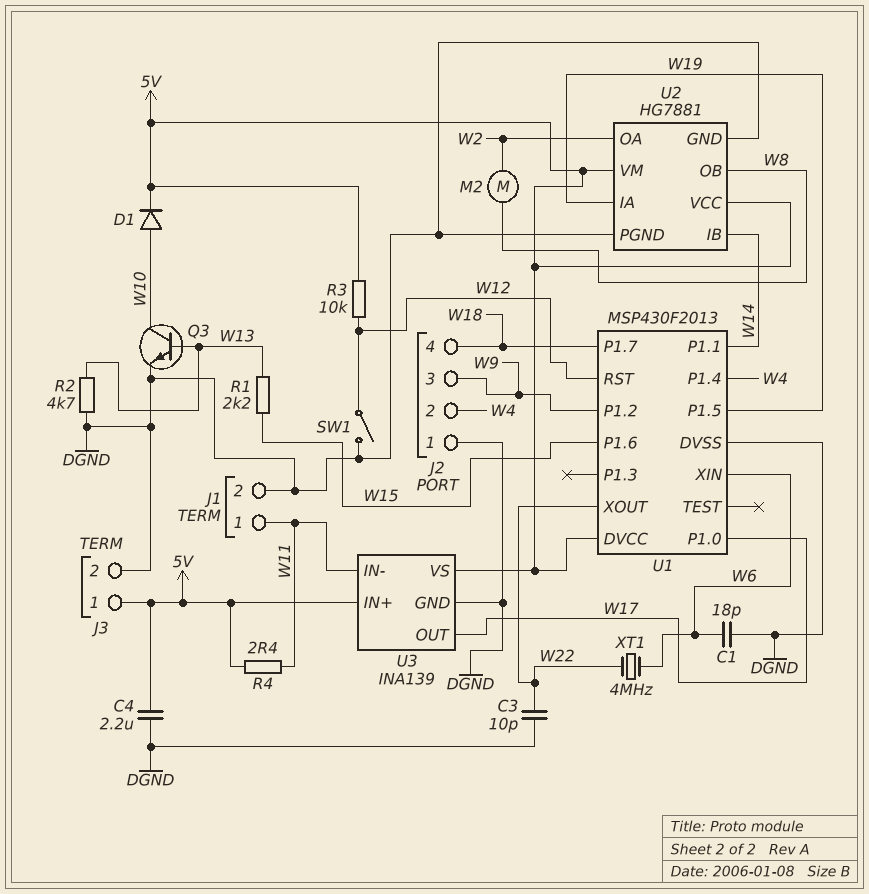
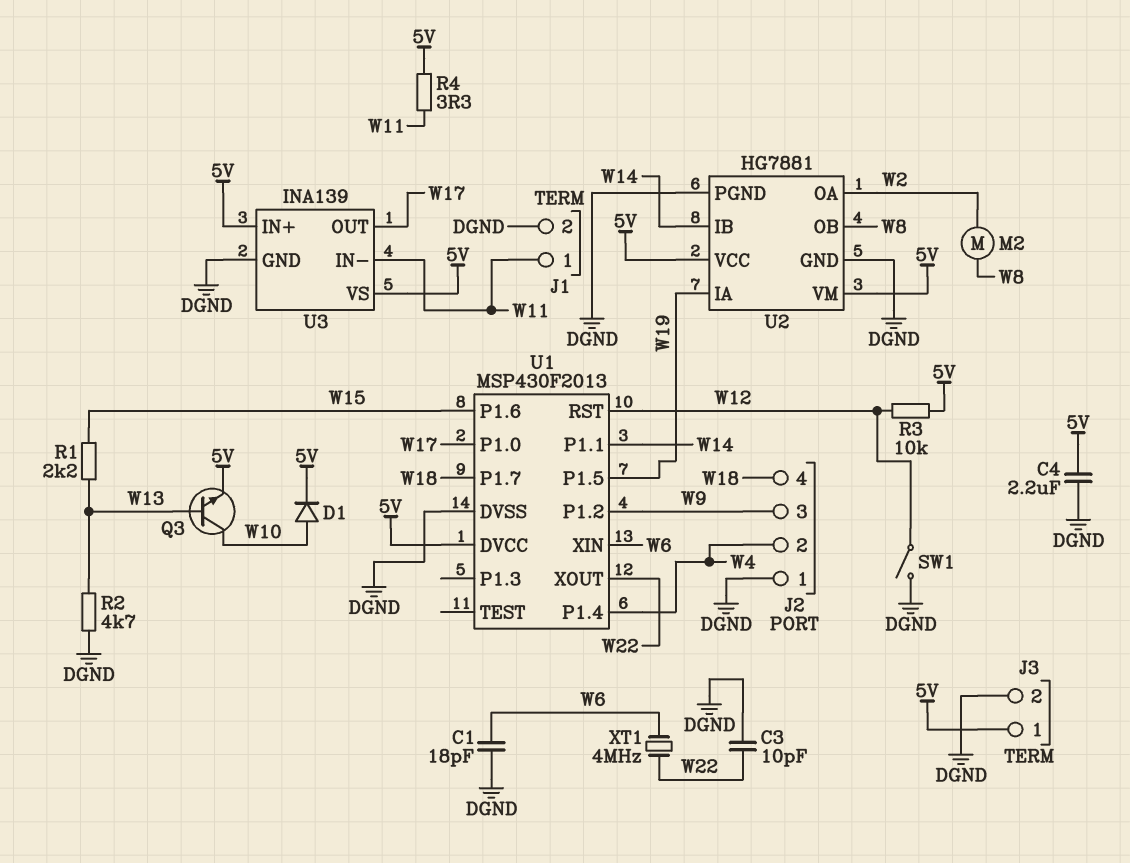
Q3: NPN (B W13, C W10, E DGND) -> NPN (B W13, C W10, E 5V)
R4: 2.4 (5V, W11) -> 3.3 (5V, W11)

